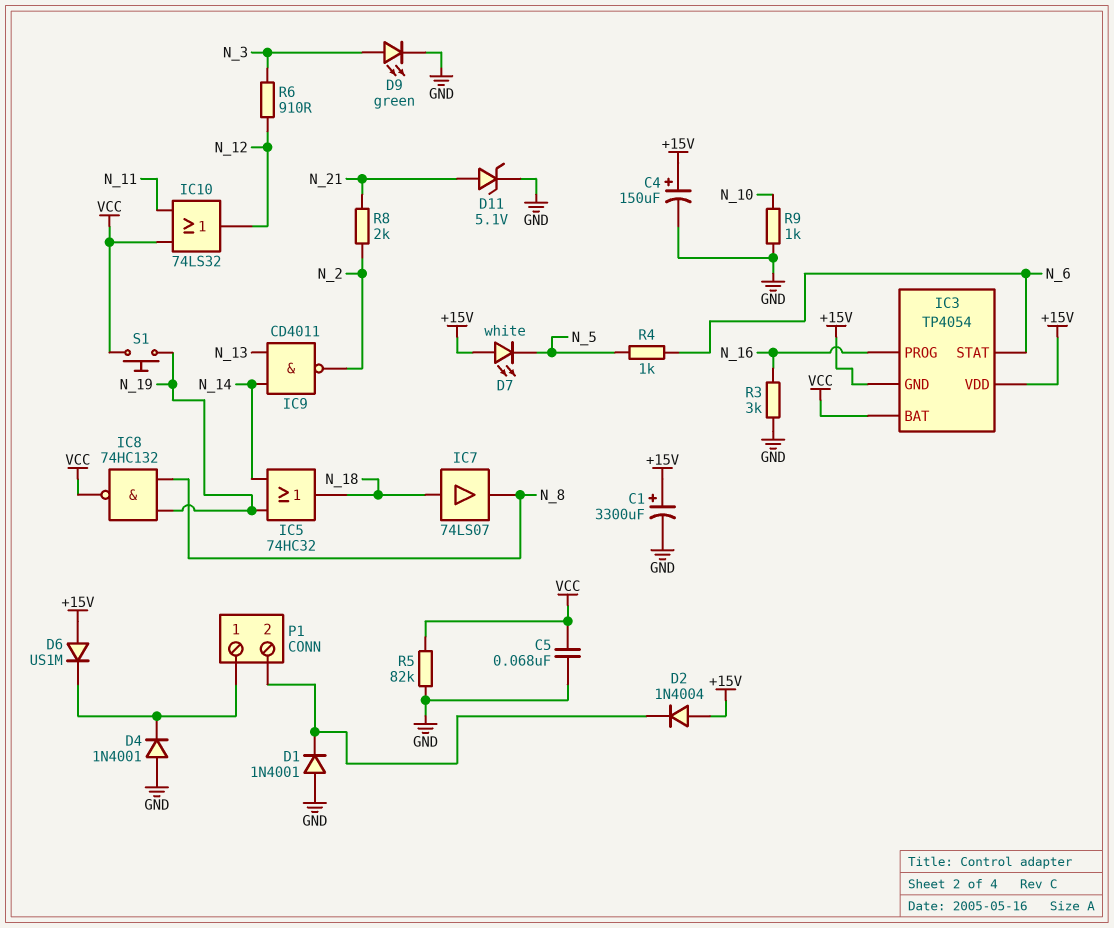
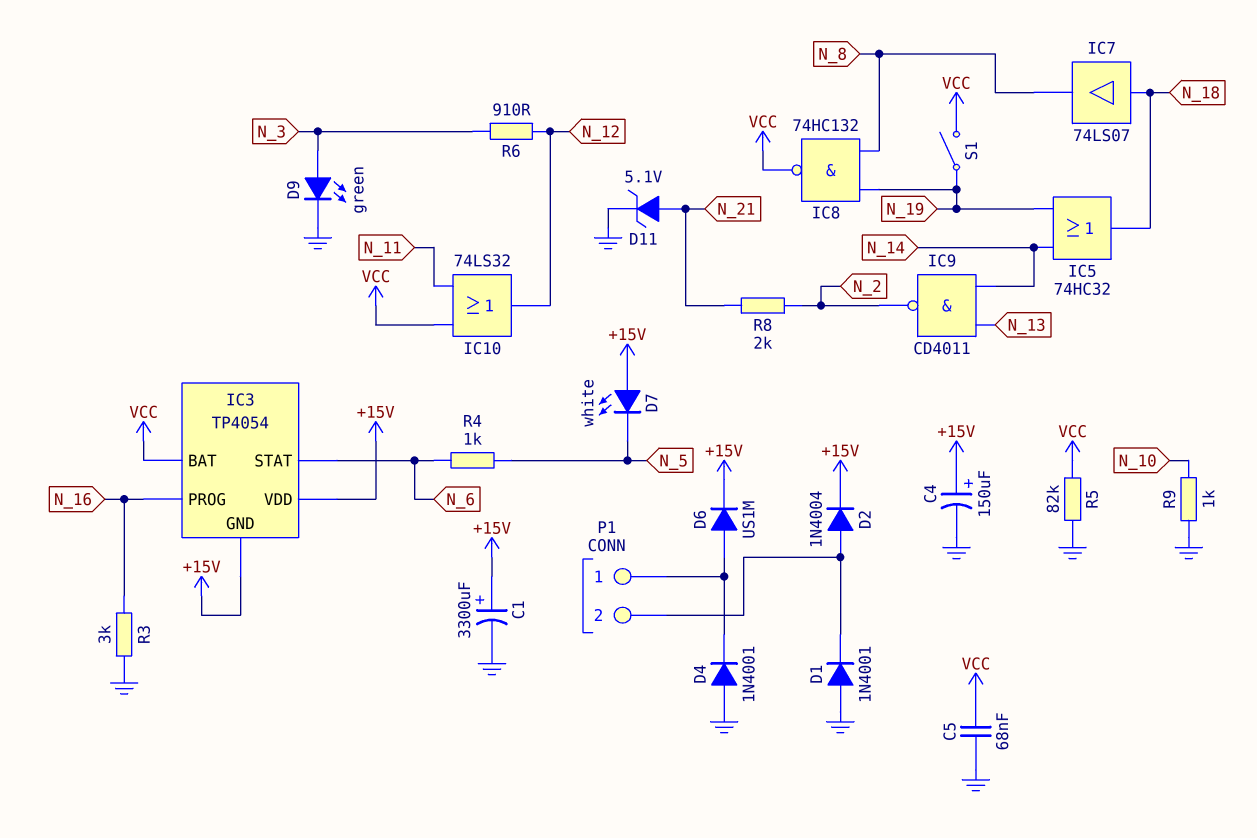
D2: diode 1N4004 (A +15V, K P1/2) -> diode 1N4004 (A P1/2, K +15V)
D6: diode US1M (A +15V, K P1/1) -> diode US1M (A P1/1, K +15V)
S1: button (N_19, VCC) -> switch (N_19, VCC)

